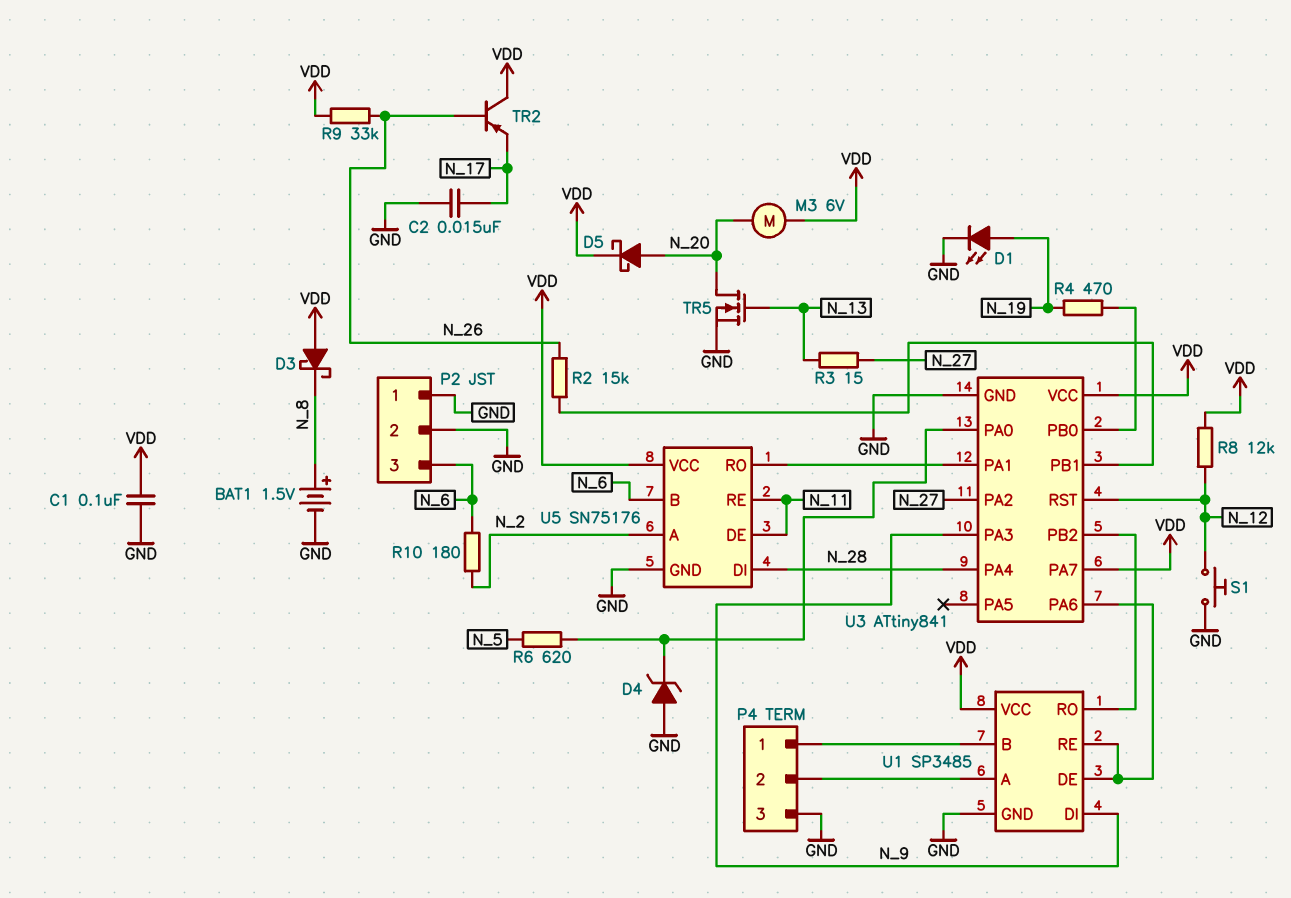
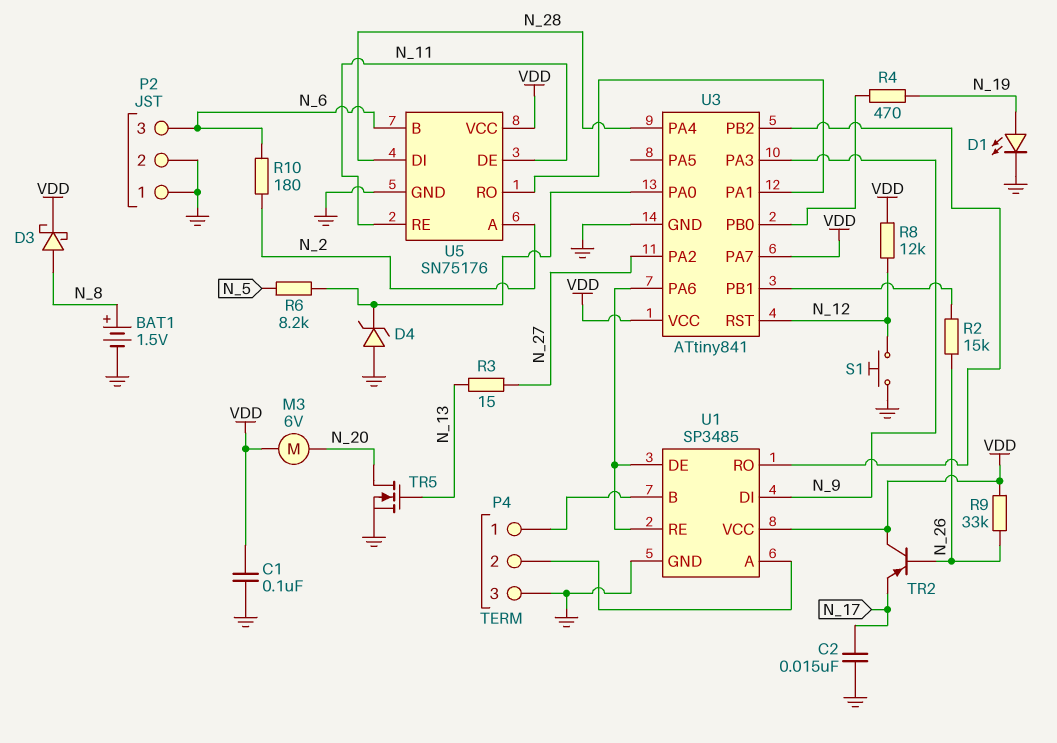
D3: schottky (A VDD, K N_8) -> schottky (A N_8, K VDD)
D5: schottky (A N_20, K VDD) -> none
R6: 620 (N_5, U3/PA0) -> 8.2k (N_5, U3/PA0)

